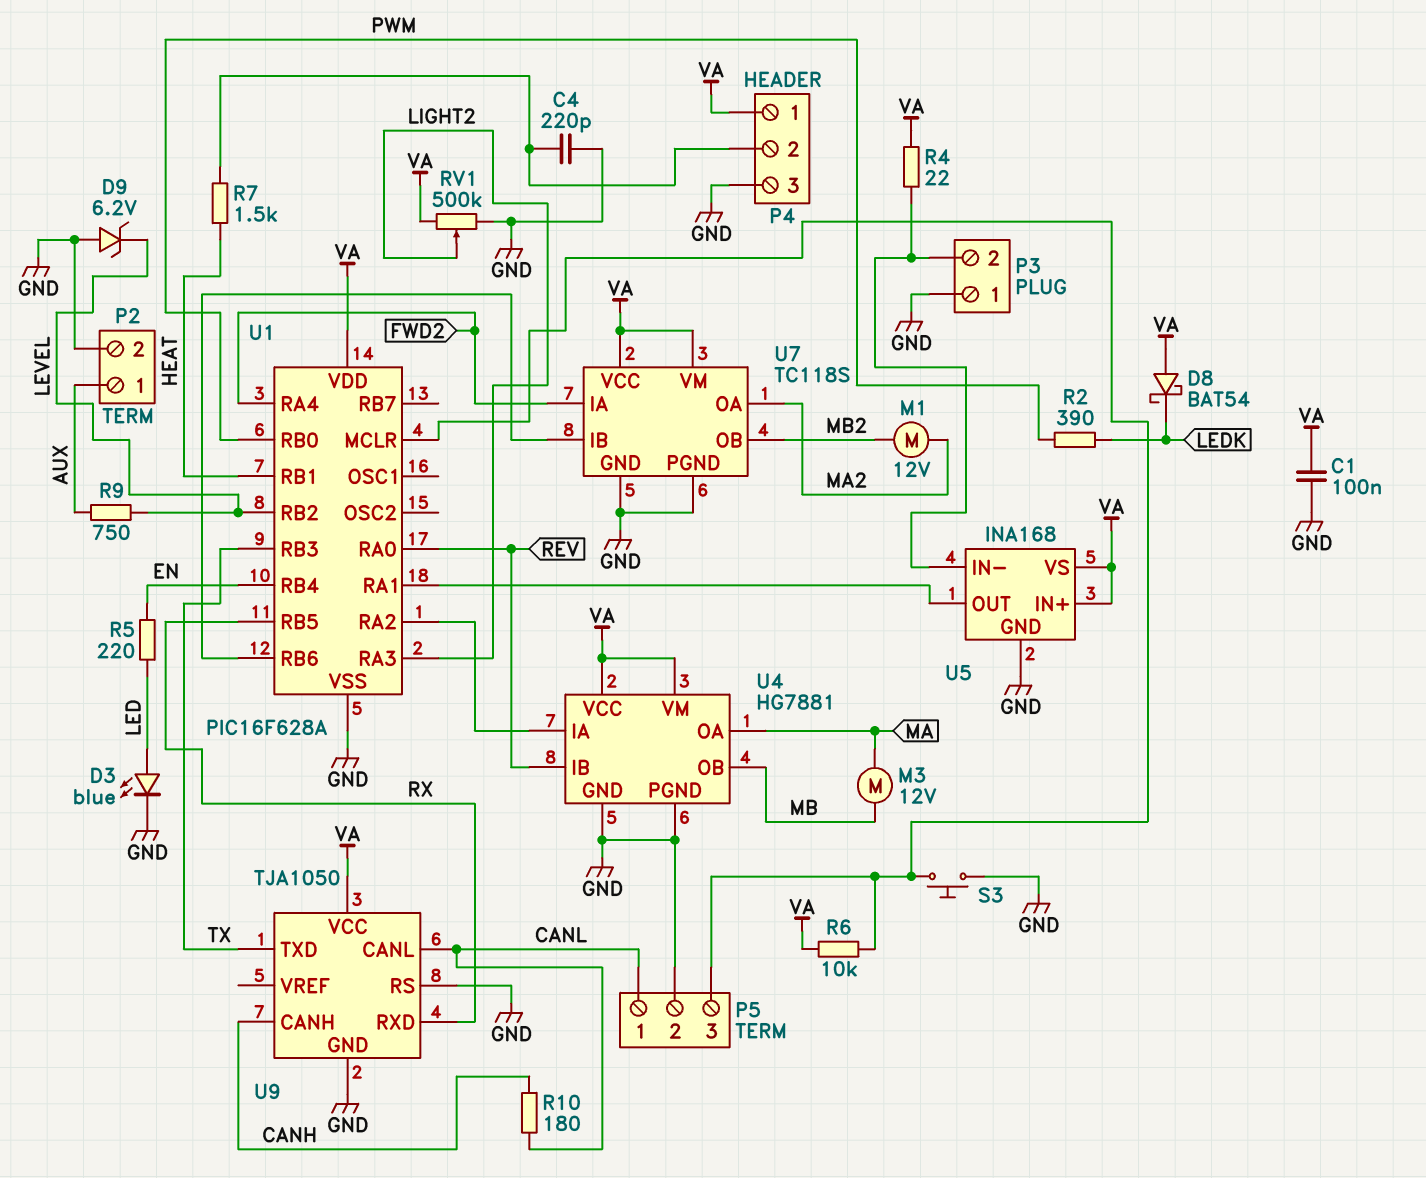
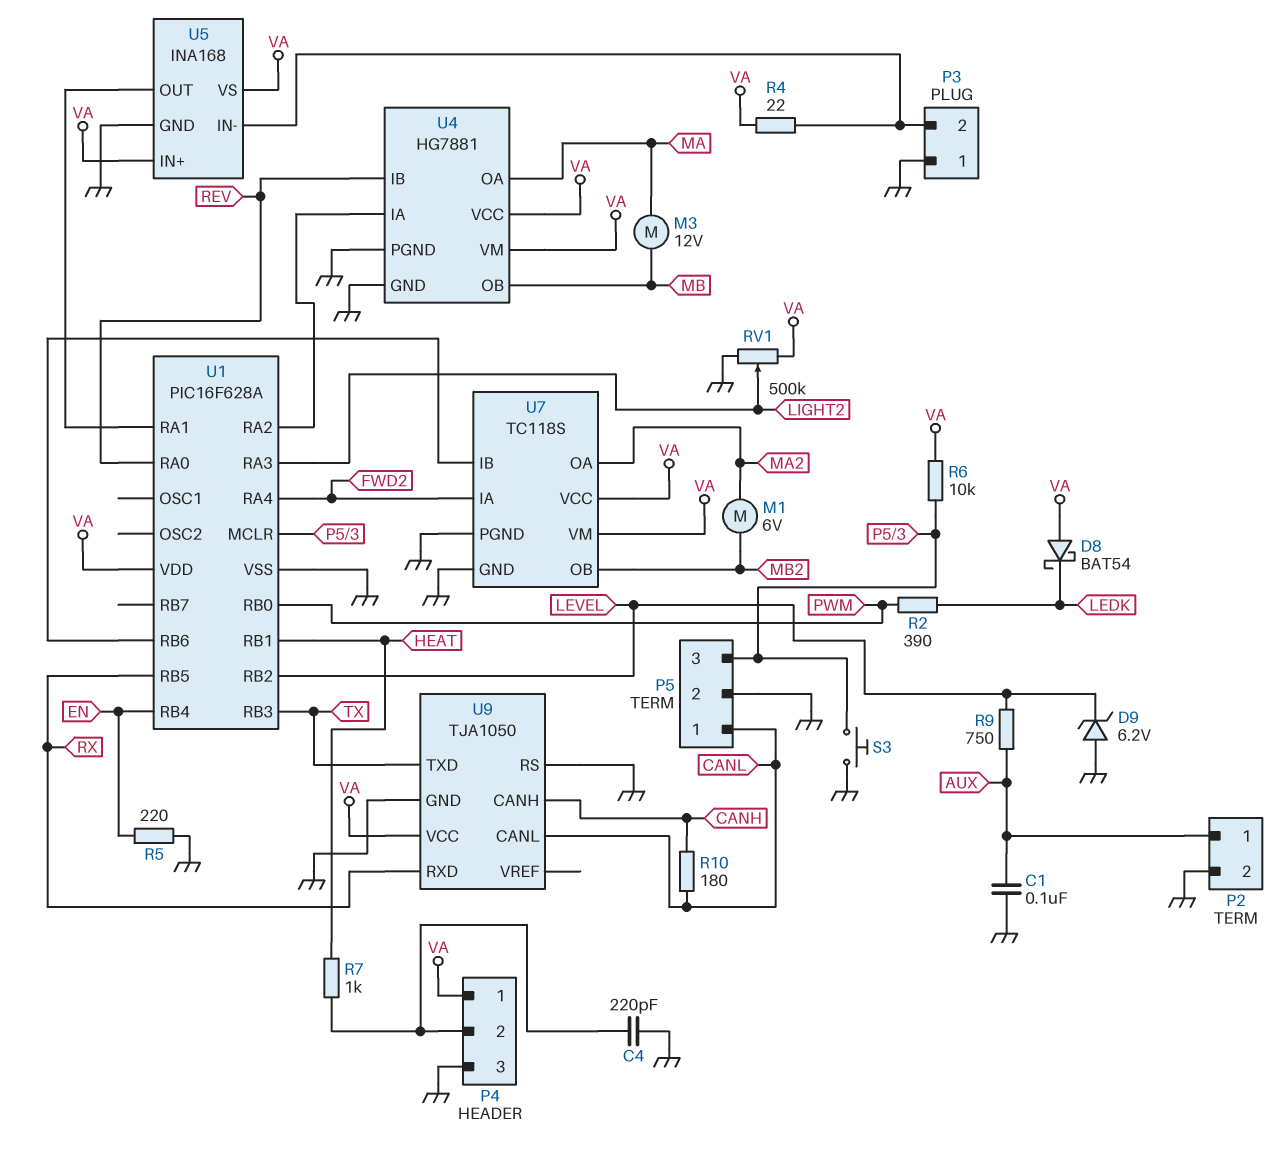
C1: 100nF (GND, VA) -> 100nF (AUX, GND)
D3: LED blue (A LED, K GND) -> none
M1: motor 12V (MA2, MB2) -> motor 6V (MA2, MB2)
R5: 220 (EN, LED) -> 220 (EN, GND)
R7: 1.5k (HEAT, P4/2) -> 1k (HEAT, P4/2)

